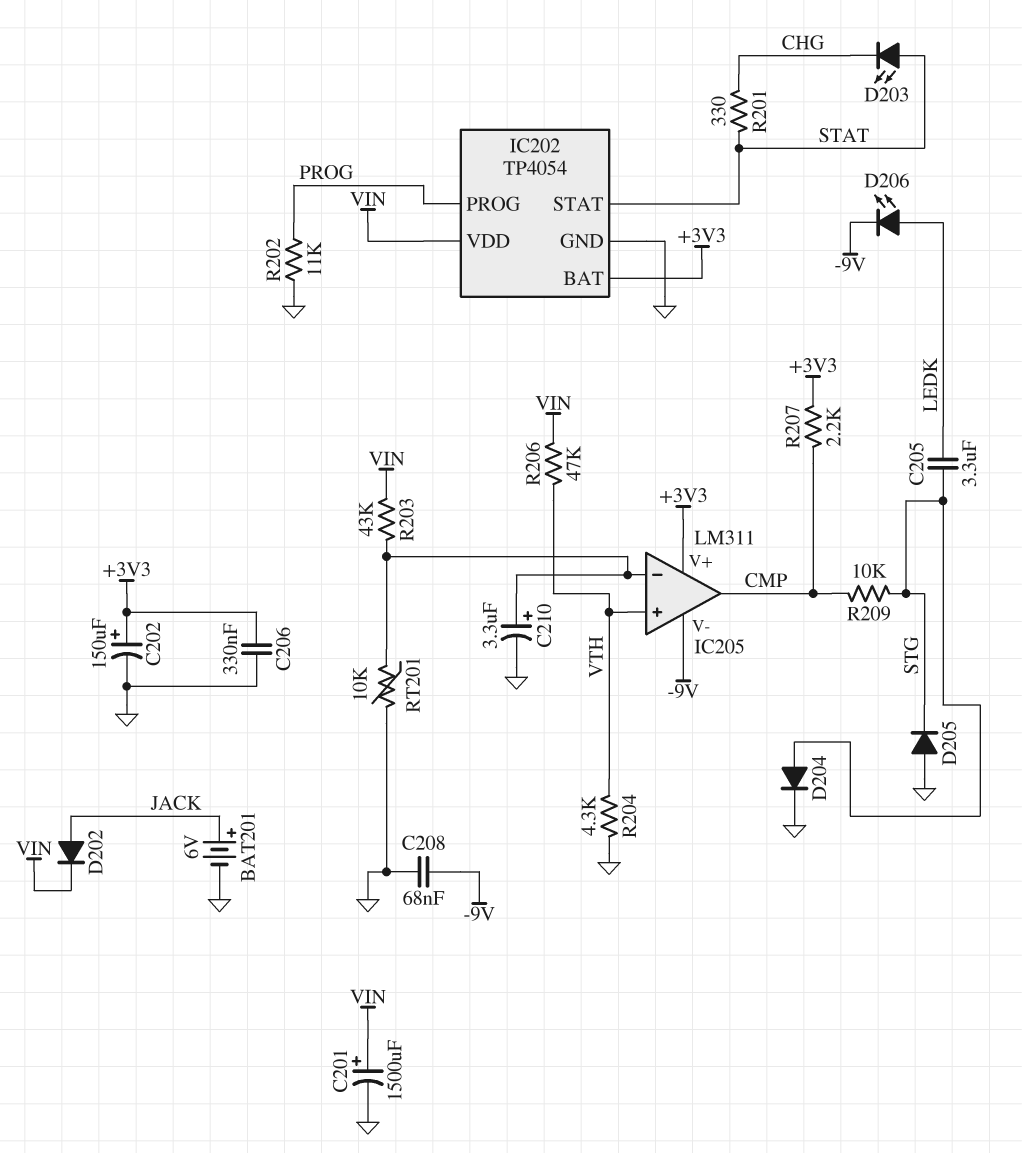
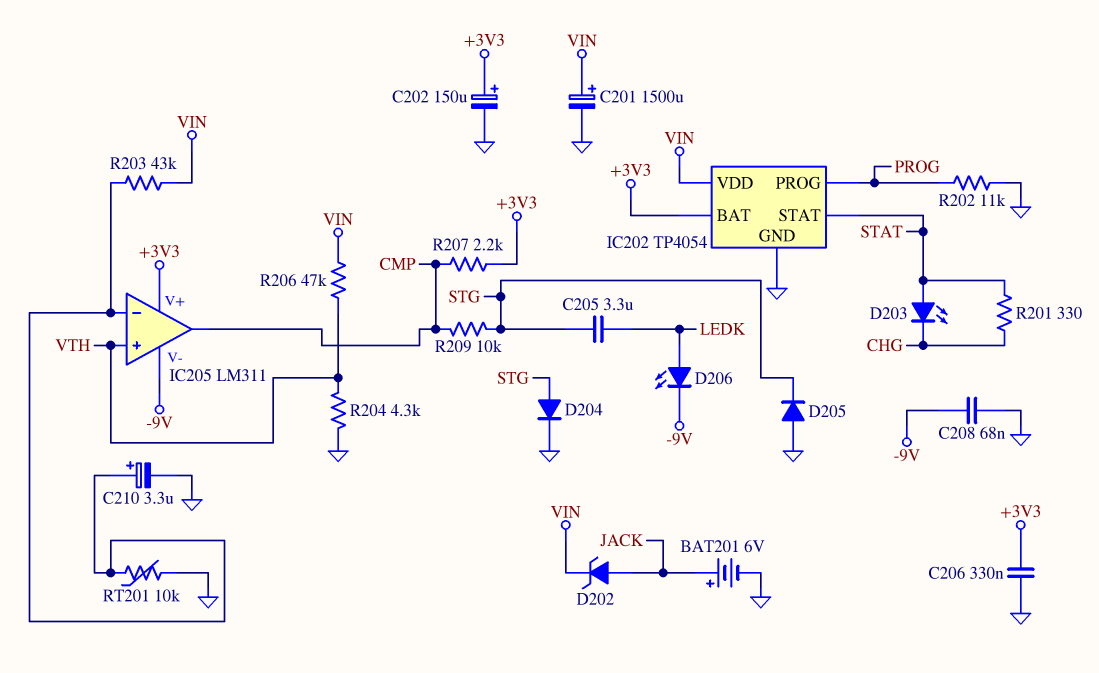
D202: diode (A JACK, K VIN) -> zener (A JACK, K VIN)

